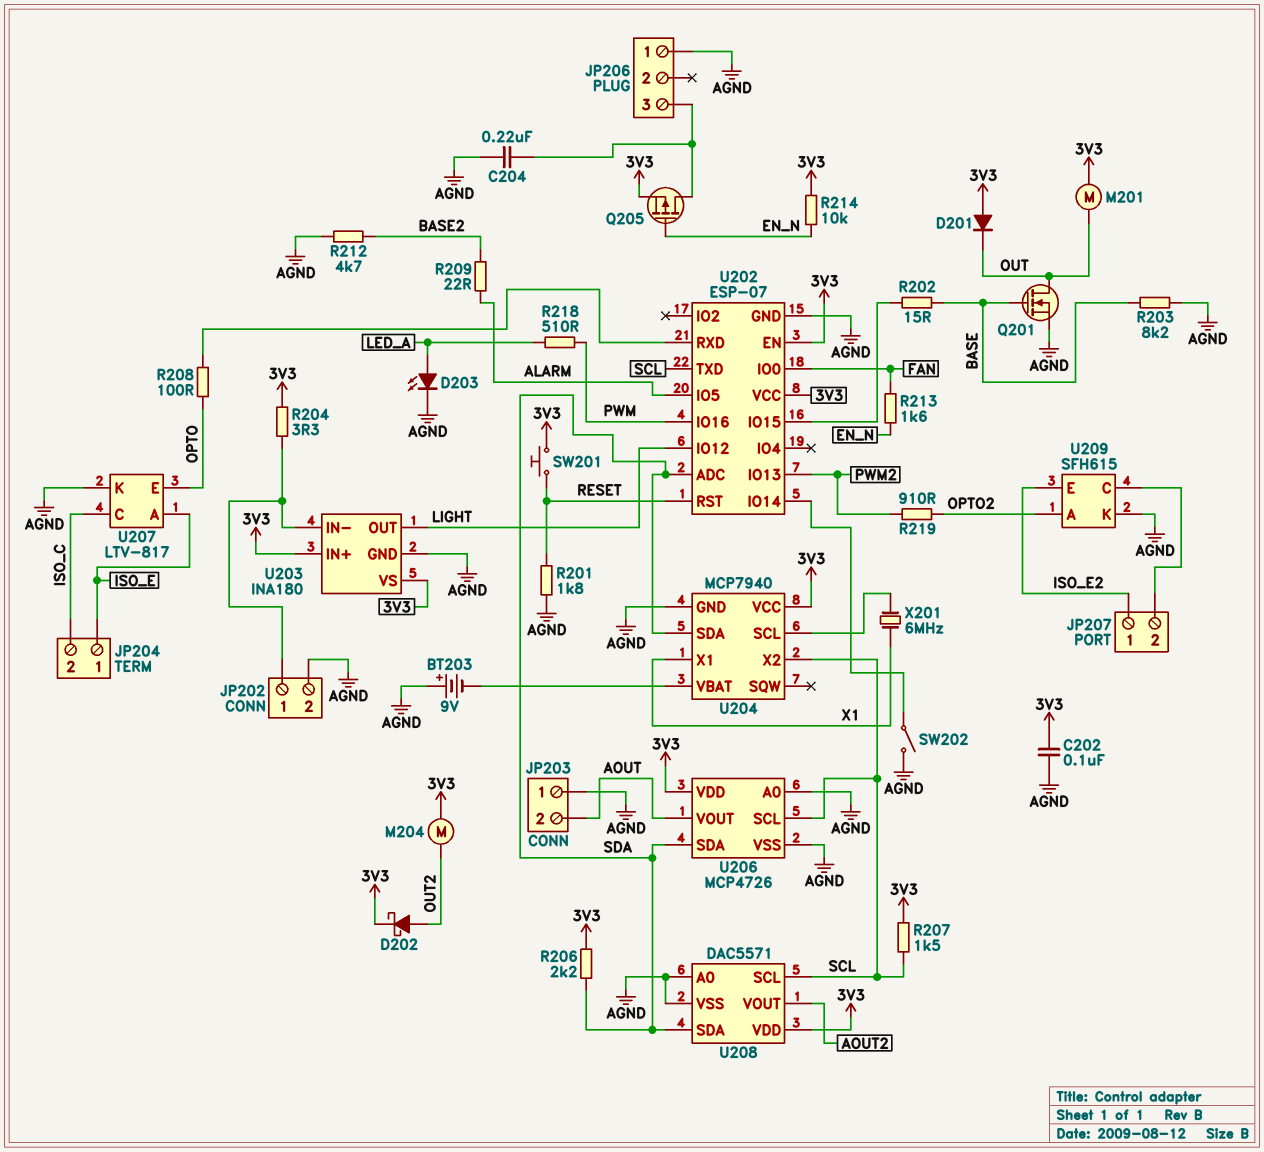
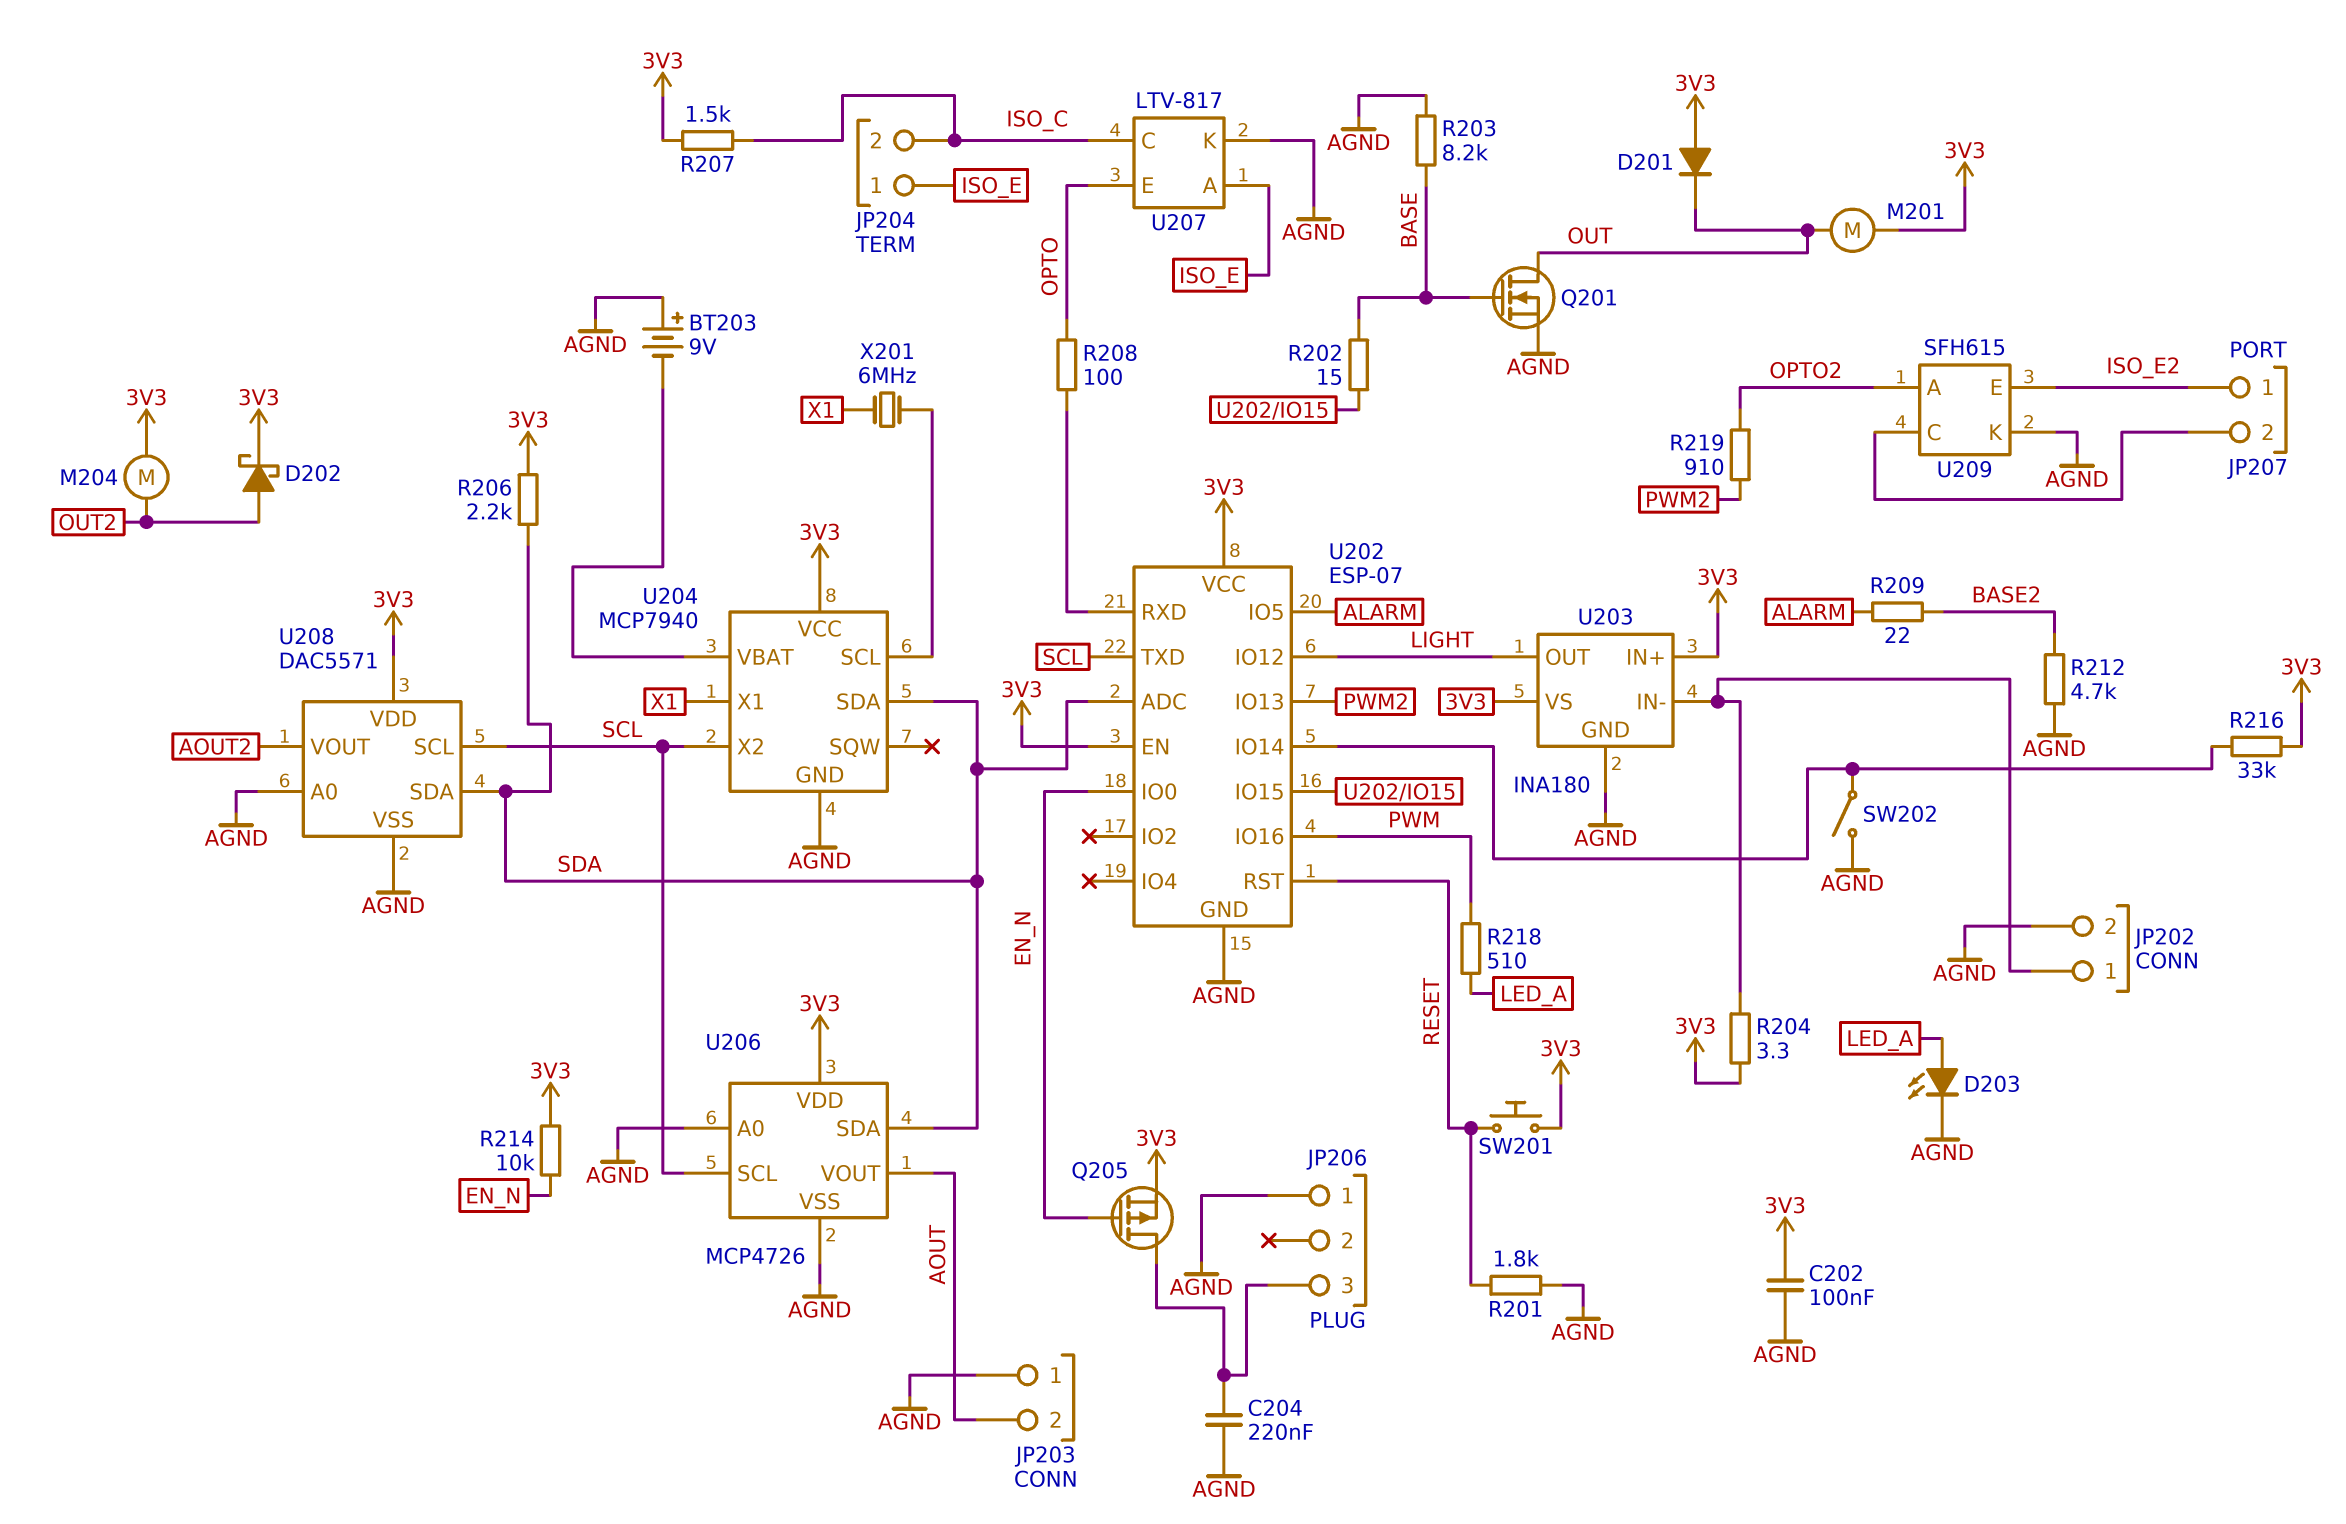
R207: 1.5k (3V3, SCL) -> 1.5k (3V3, ISO_C)
R213: 1.6k (EN_N, FAN) -> none
R216: none -> 33k (3V3, U202/IO14)
U202 pin IO0: FAN -> EN_N

